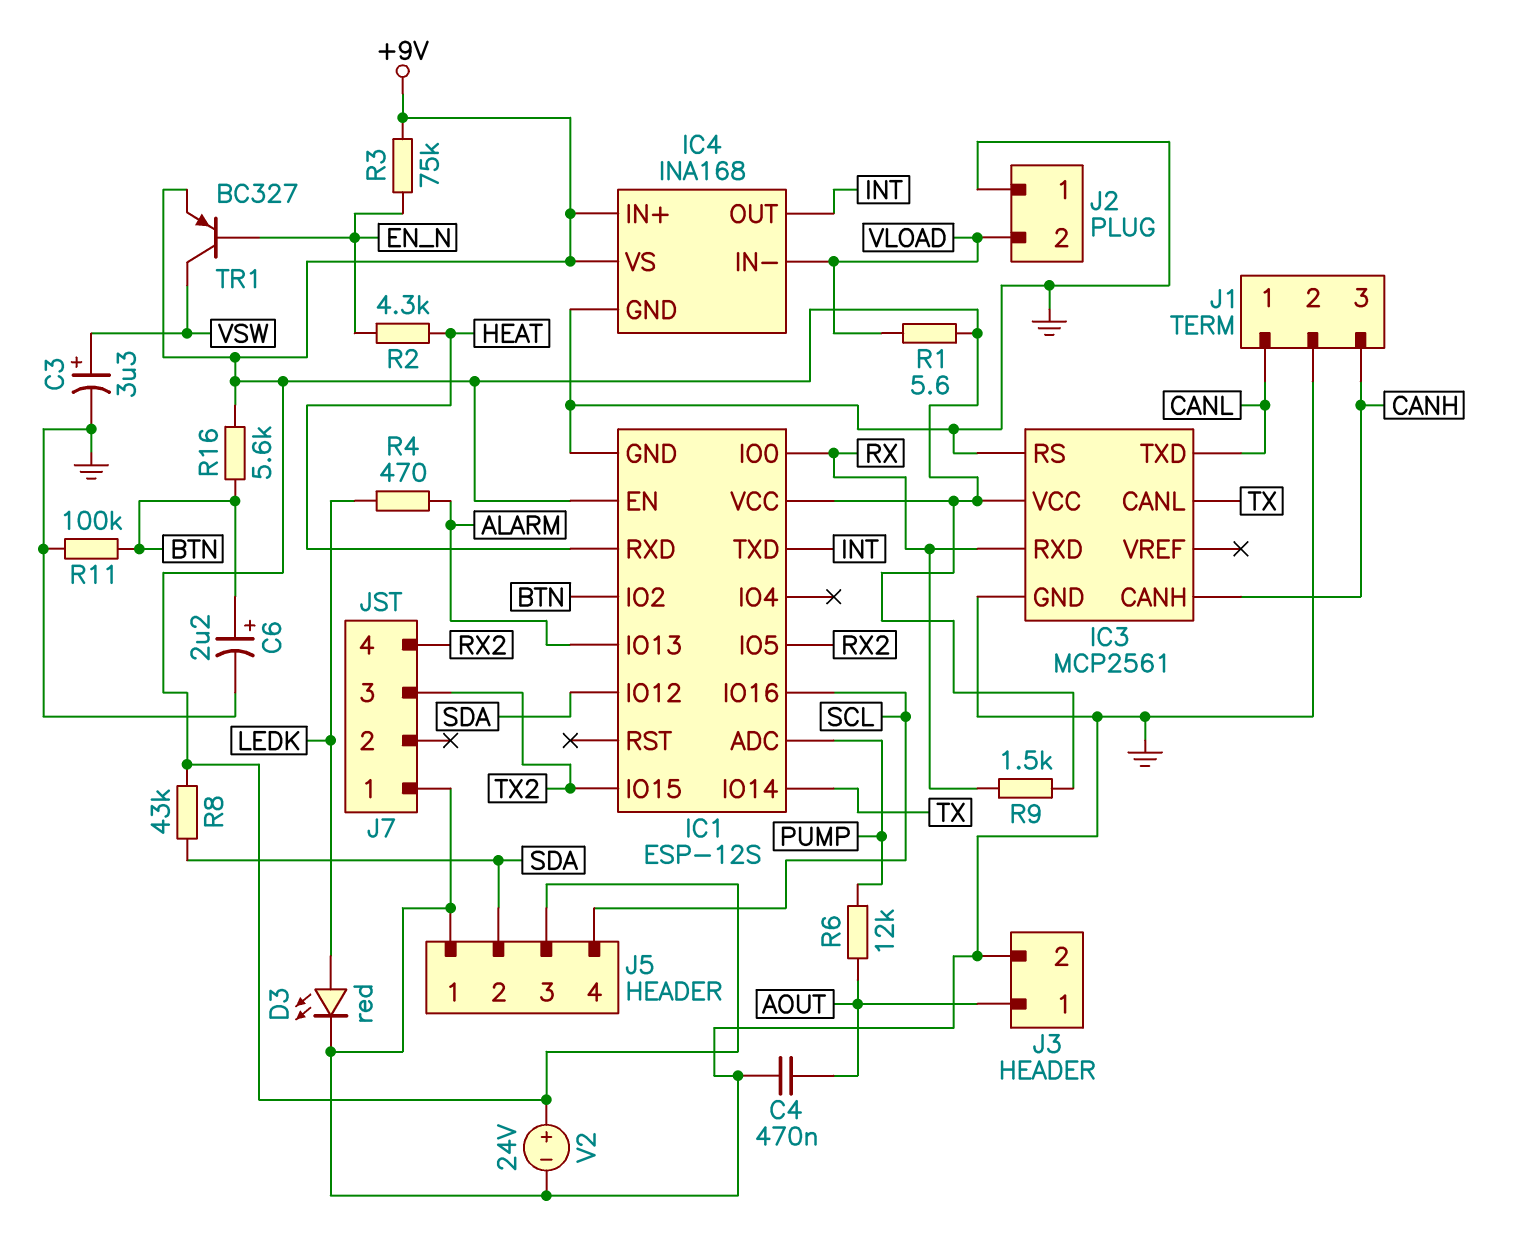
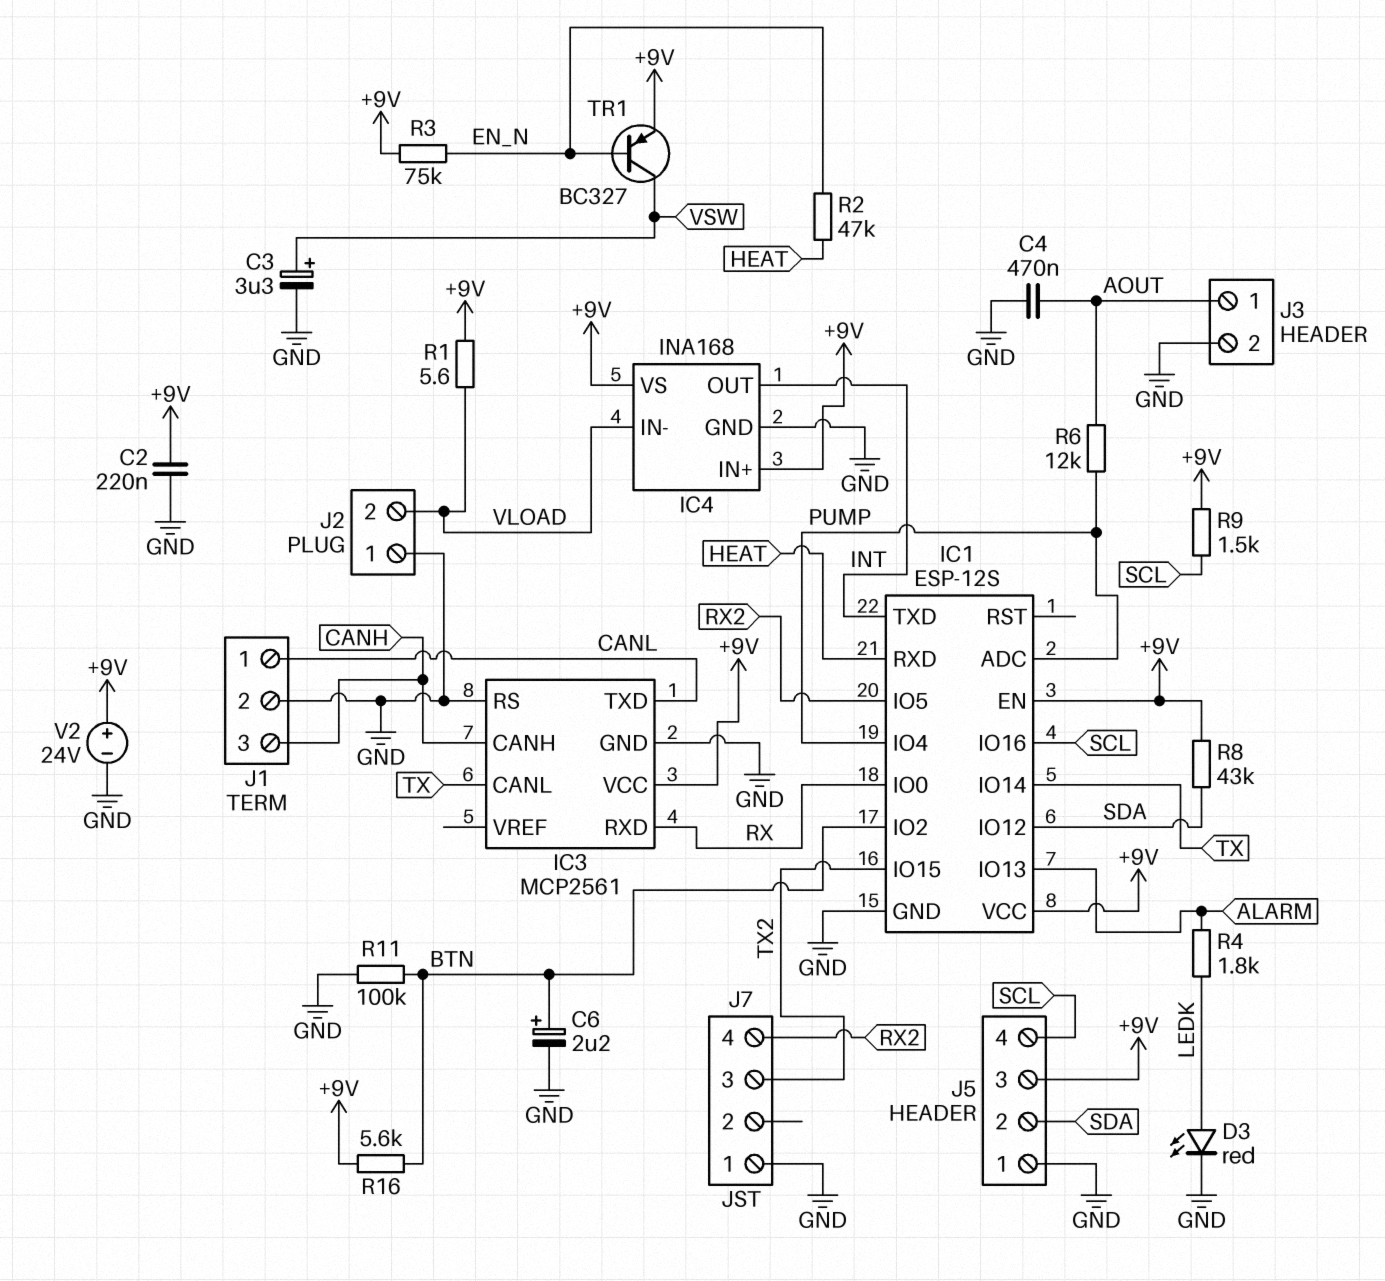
C2: none -> 220nF (+9V, GND)
IC1 pin IO4: none -> PUMP
R2: 4.3k (EN_N, HEAT) -> 47k (EN_N, HEAT)
R4: 470 (ALARM, LEDK) -> 1.8k (ALARM, LEDK)
R9: 1.5k (+9V, RX) -> 1.5k (+9V, SCL)

